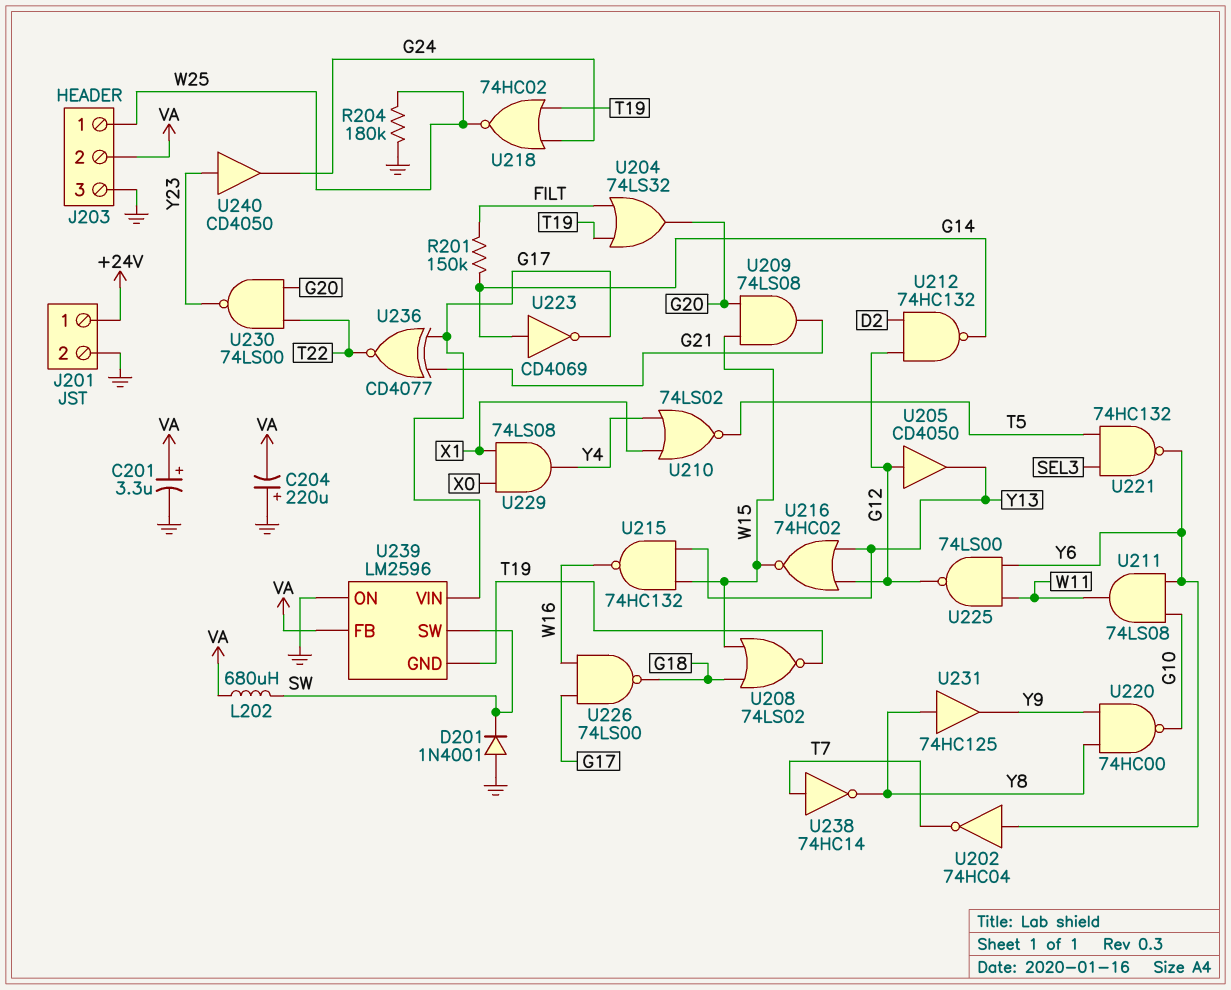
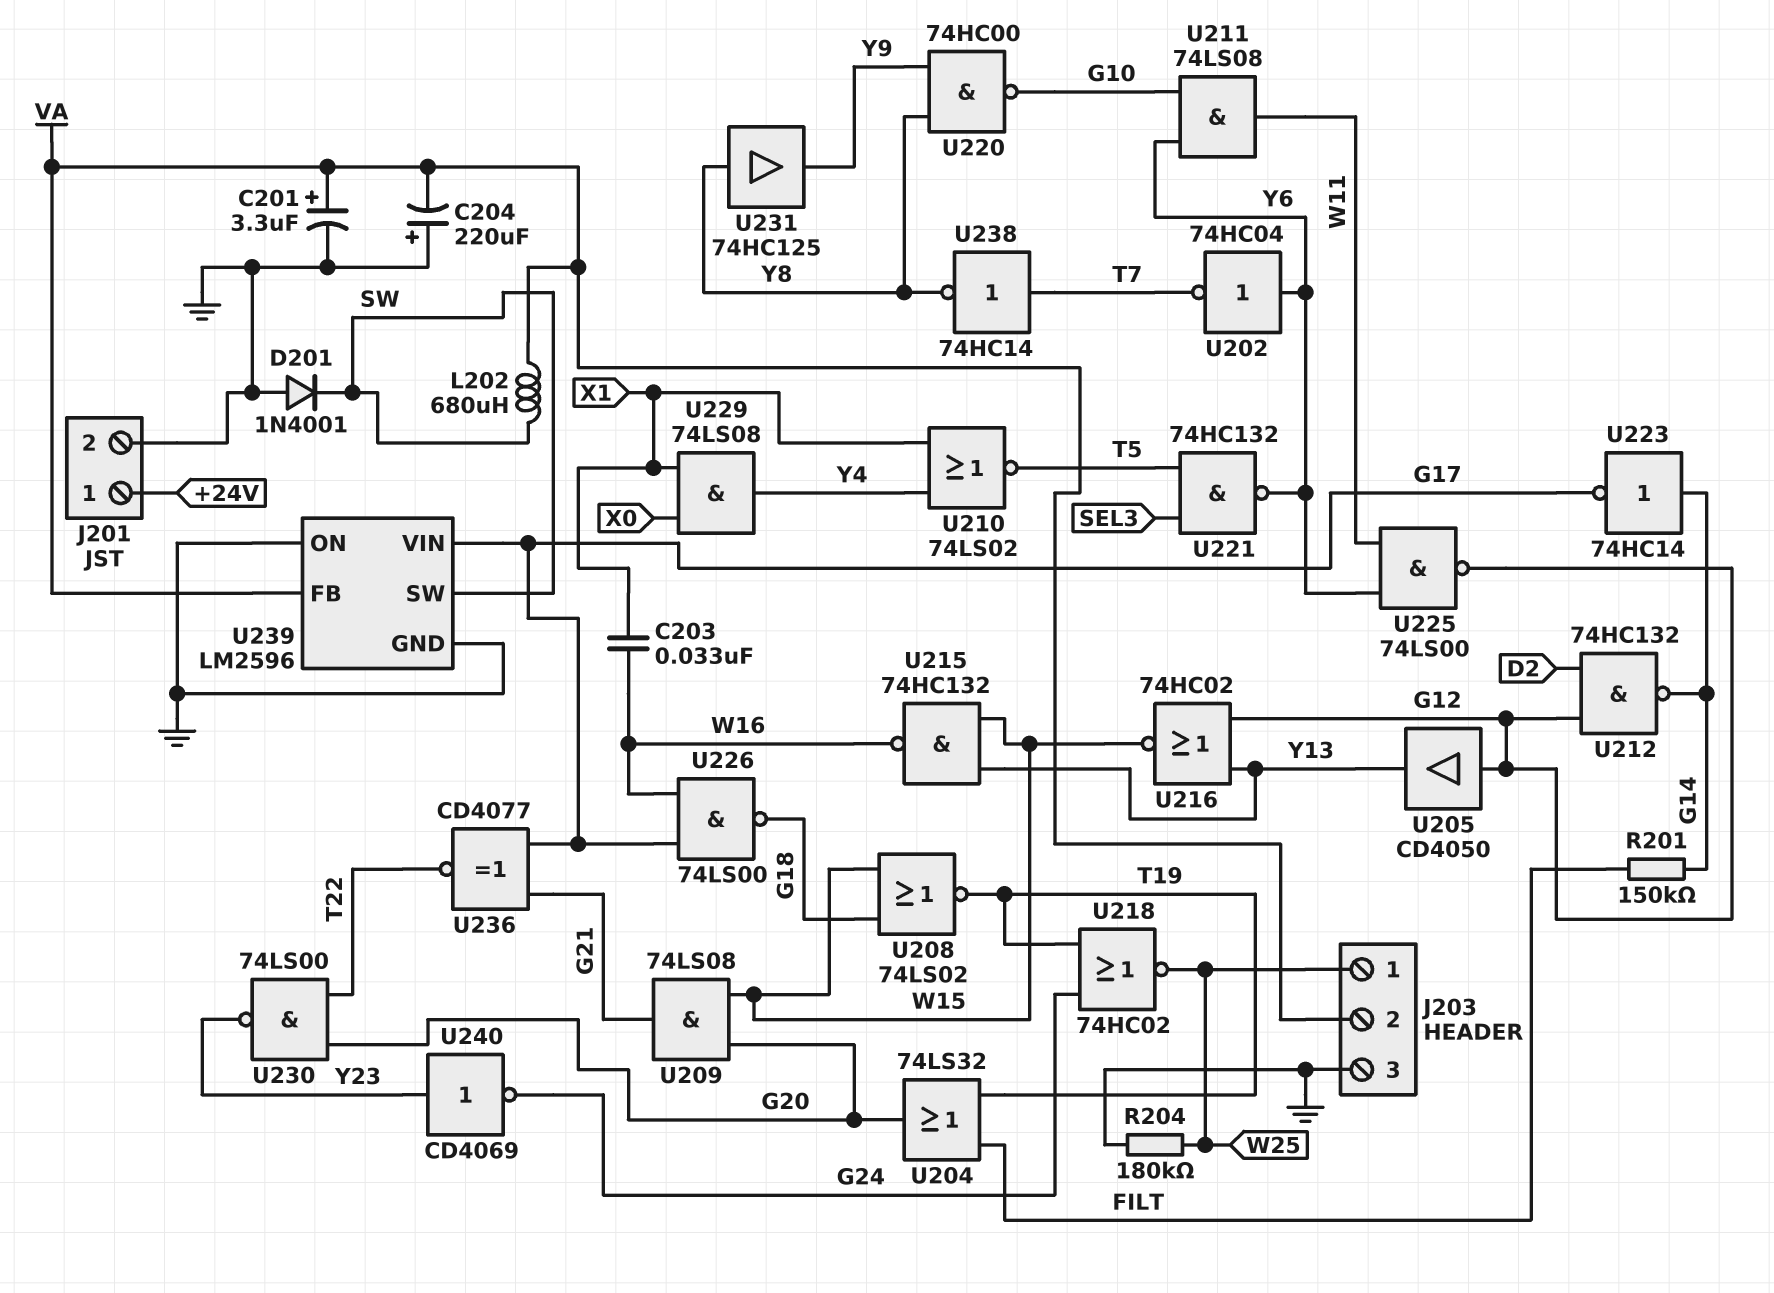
C203: none -> 33nF (W16, X1)
U223: NOT CD4069 (in G14, out G17) -> NOT 74HC14 (in G14, out G17)
U239 pin GND: T19 -> GND
U240: buffer CD4050 (in Y23, out G24) -> NOT CD4069 (in Y23, out G24)

